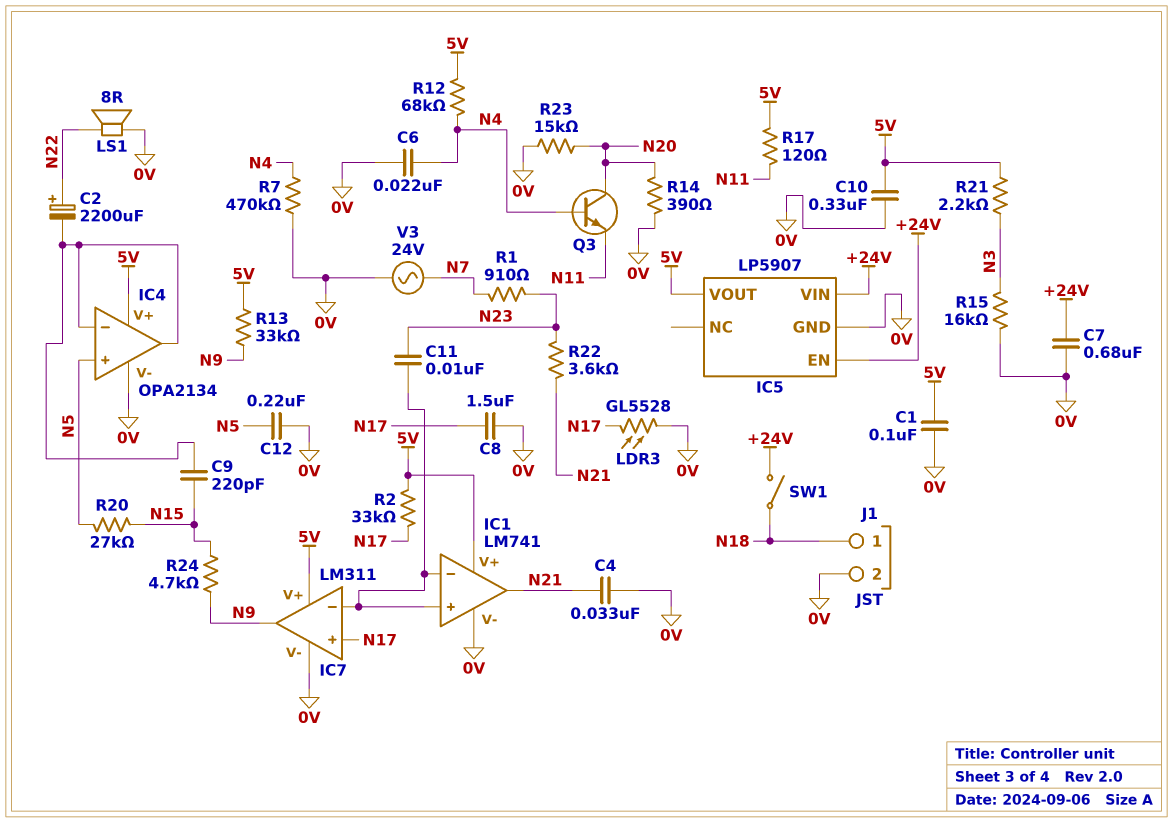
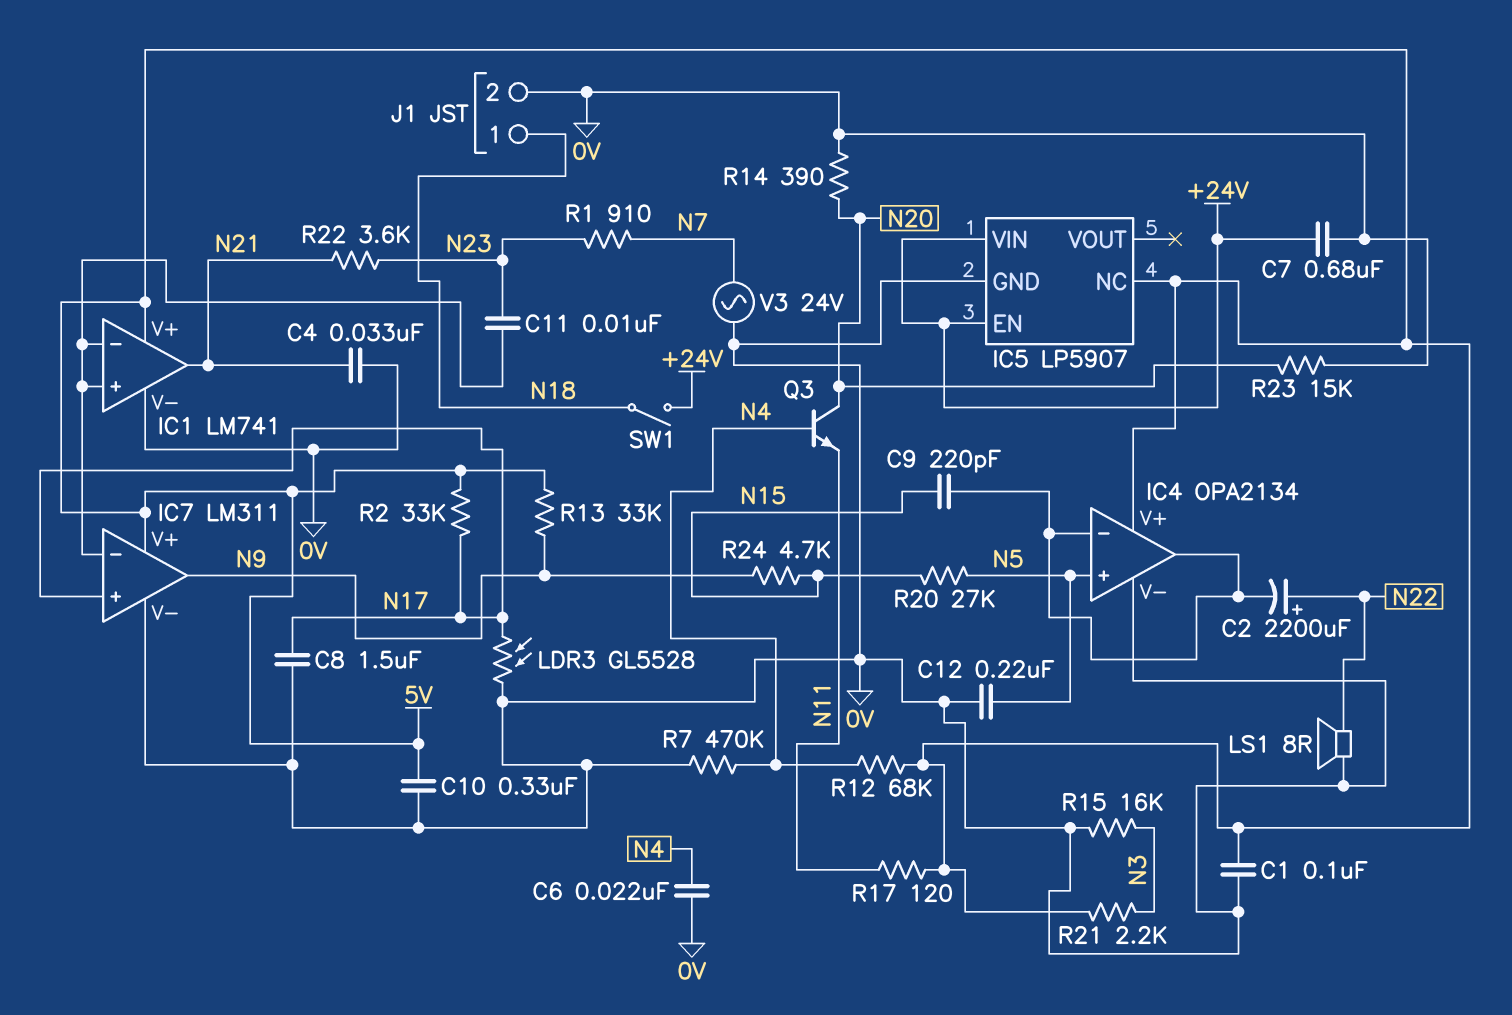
IC5 pin NC: none -> 5V
IC5 pin VOUT: 5V -> none

